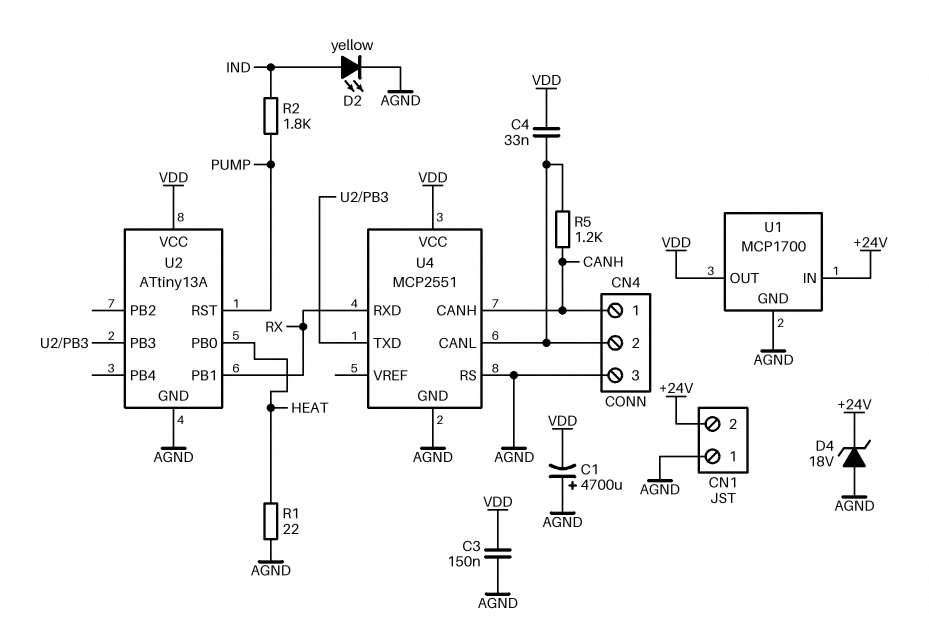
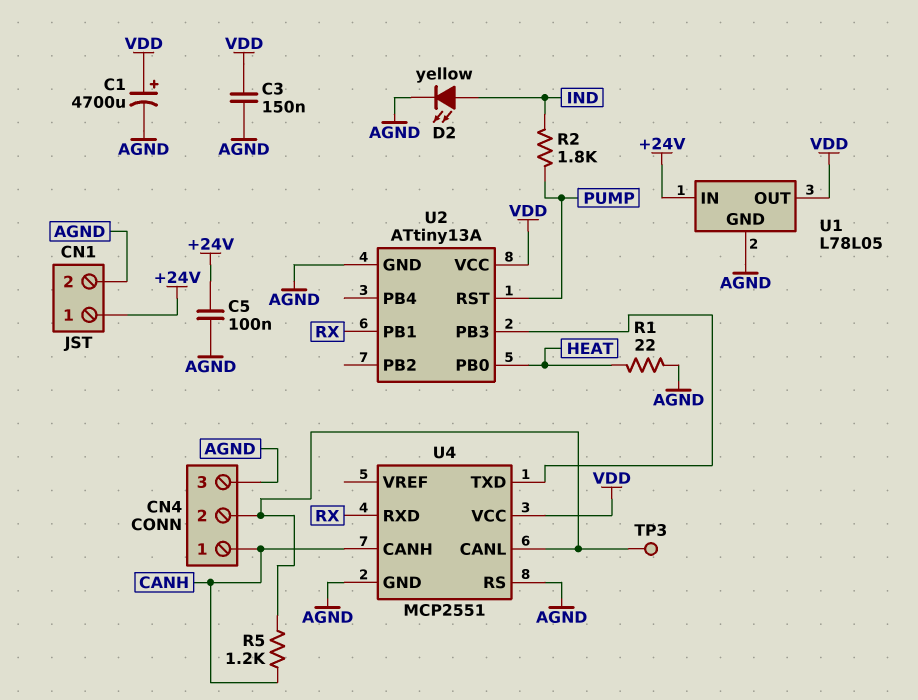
C1: 4700uF (plus AGND, minus VDD) -> 4700uF (plus VDD, minus AGND)
C4: 33nF (CN4/2, VDD) -> none
C5: none -> 100nF (+24V, AGND)
CN1 pin 1: AGND -> +24V
CN1 pin 2: +24V -> AGND
D4: zener 18V (A AGND, K +24V) -> none
TP3: none -> test point (CN4/2)
U1: MCP1700 -> L78L05

